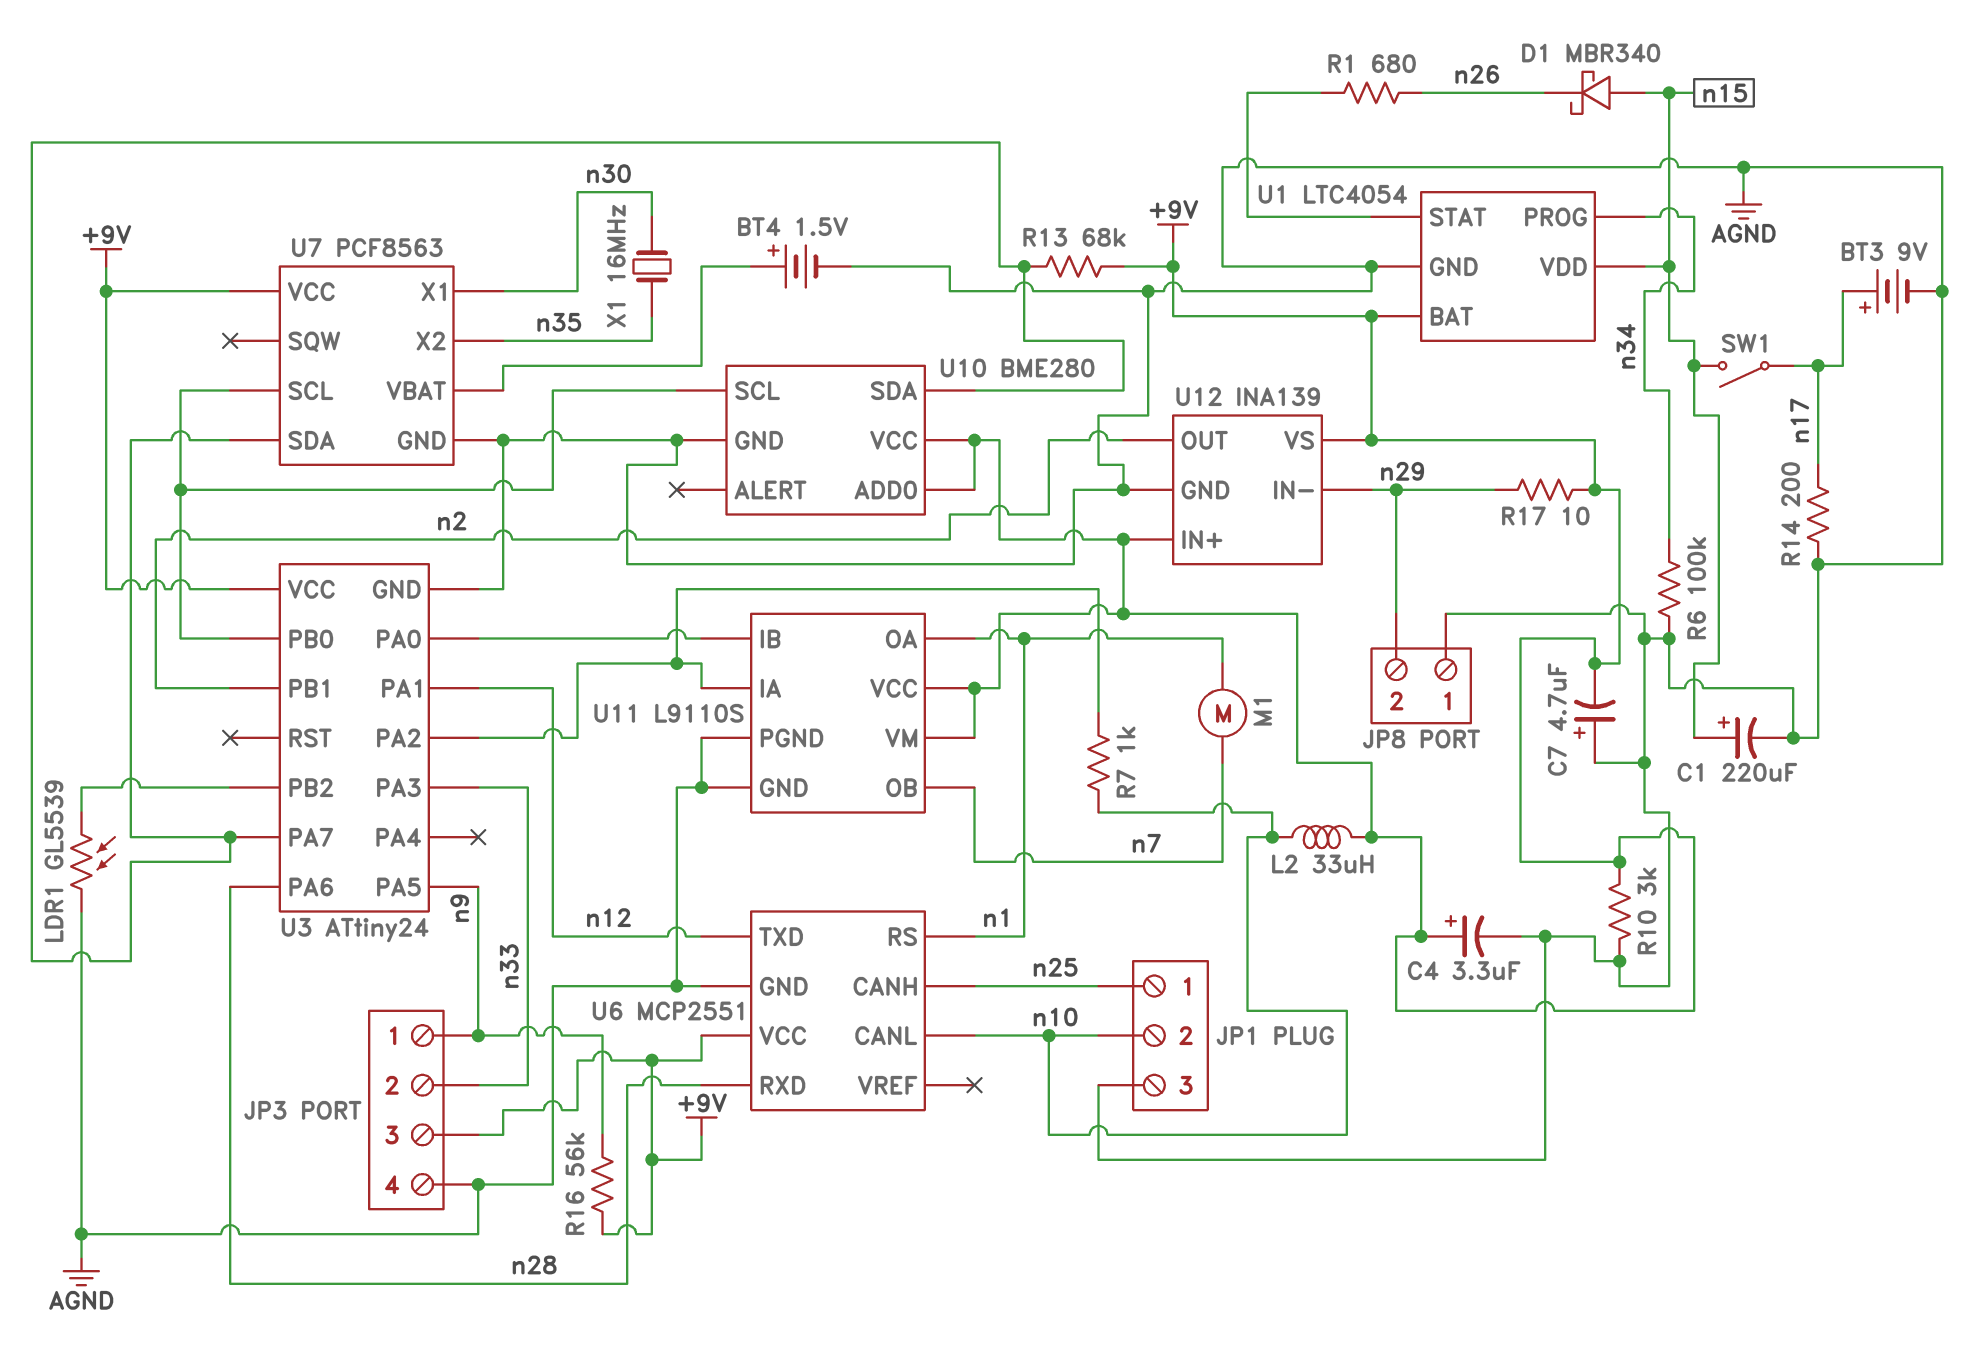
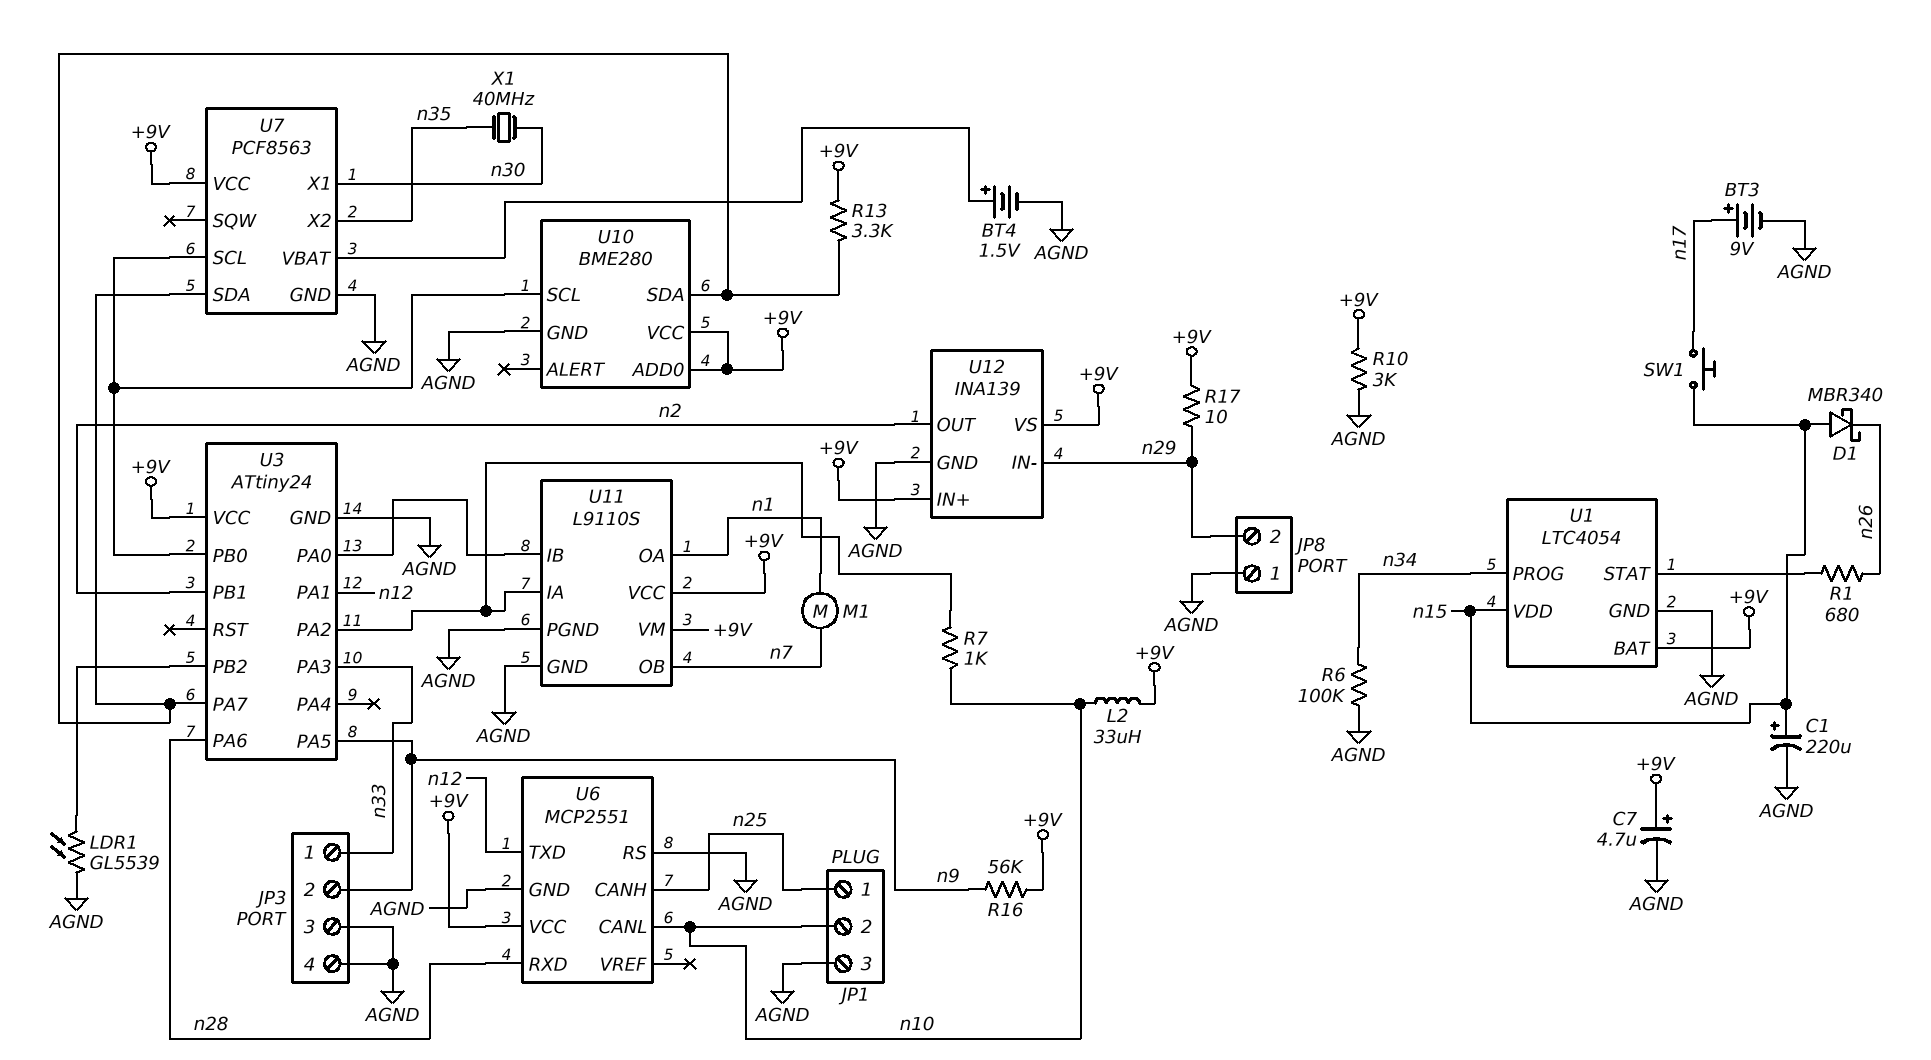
C4: 3.3uF (plus +9V, minus AGND) -> none
C7: 4.7uF (plus AGND, minus +9V) -> 4.7uF (plus +9V, minus AGND)
JP3 pin 1: n9 -> n33
JP3 pin 2: n33 -> n9
JP3 pin 3: +9V -> AGND
R13: 68k (+9V, U3/PA7) -> 3.3k (+9V, U3/PA7)
R14: 200 (AGND, n17) -> none
SW1: switch (n15, n17) -> button (n15, n17)
U6 pin RS: n1 -> AGND
X1: 16MHz (n30, n35) -> 40MHz (n30, n35)

